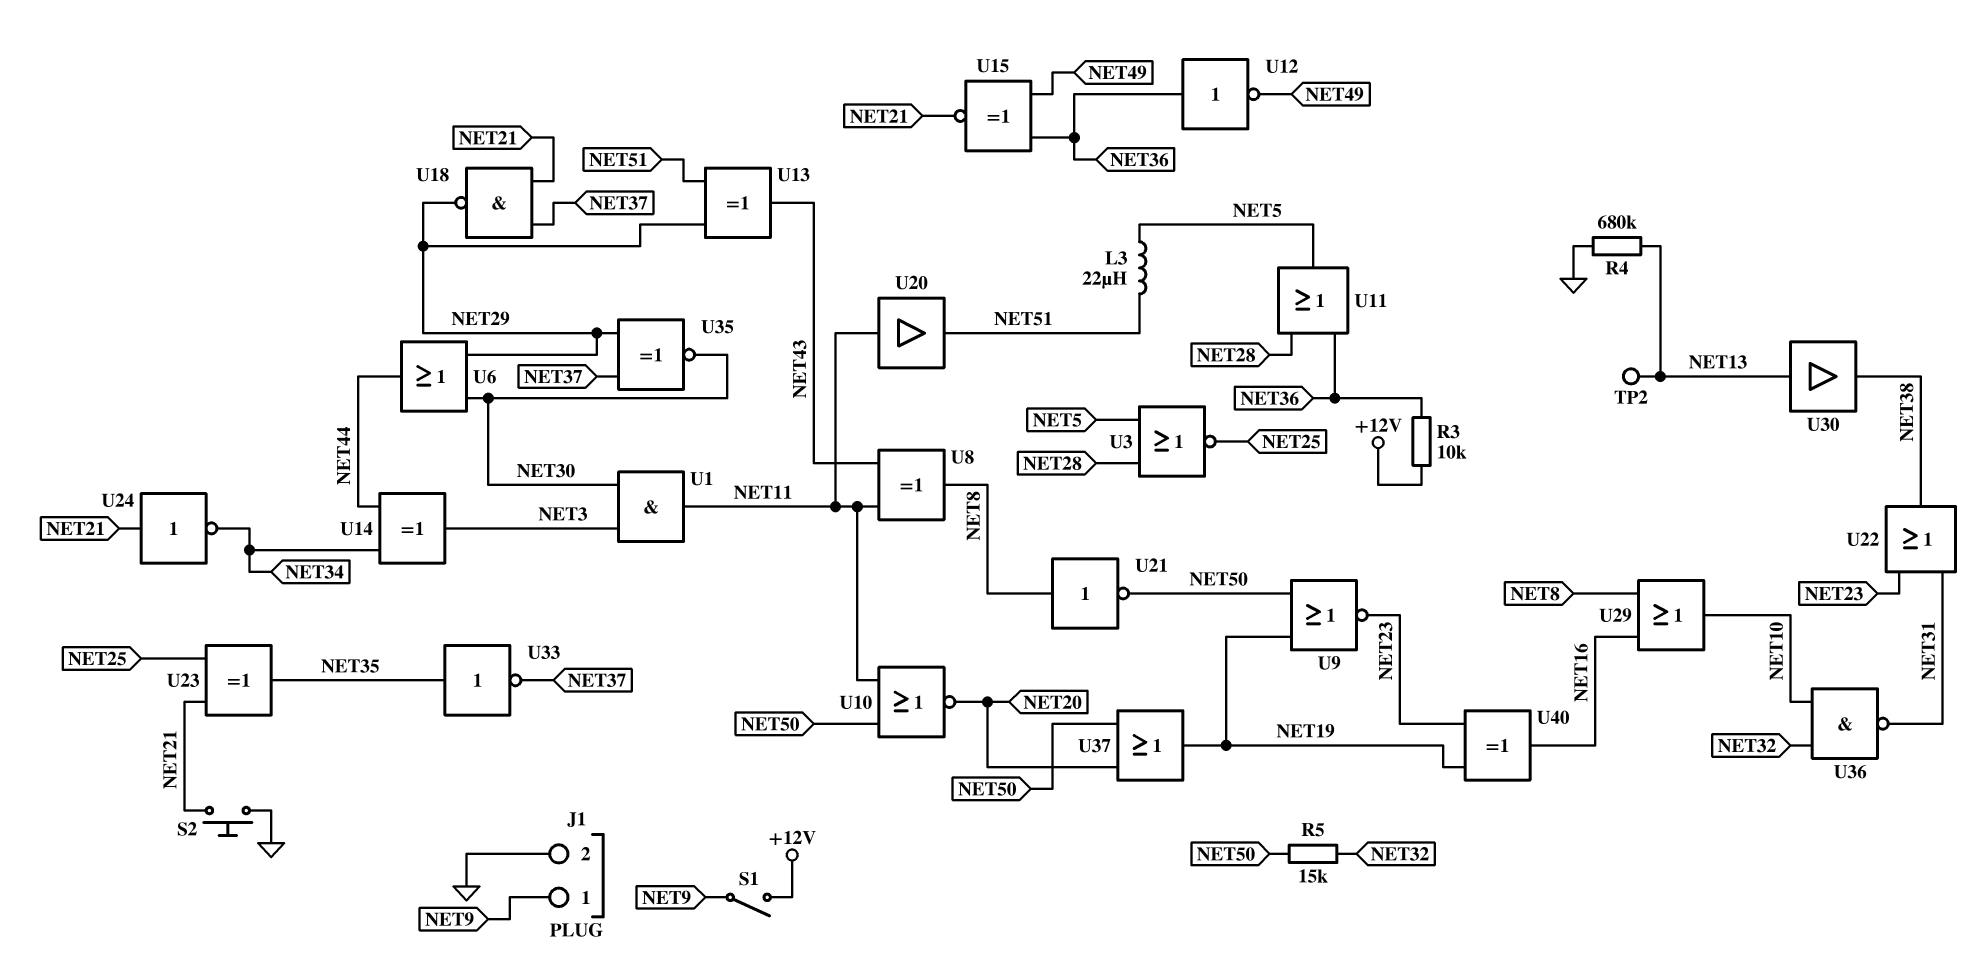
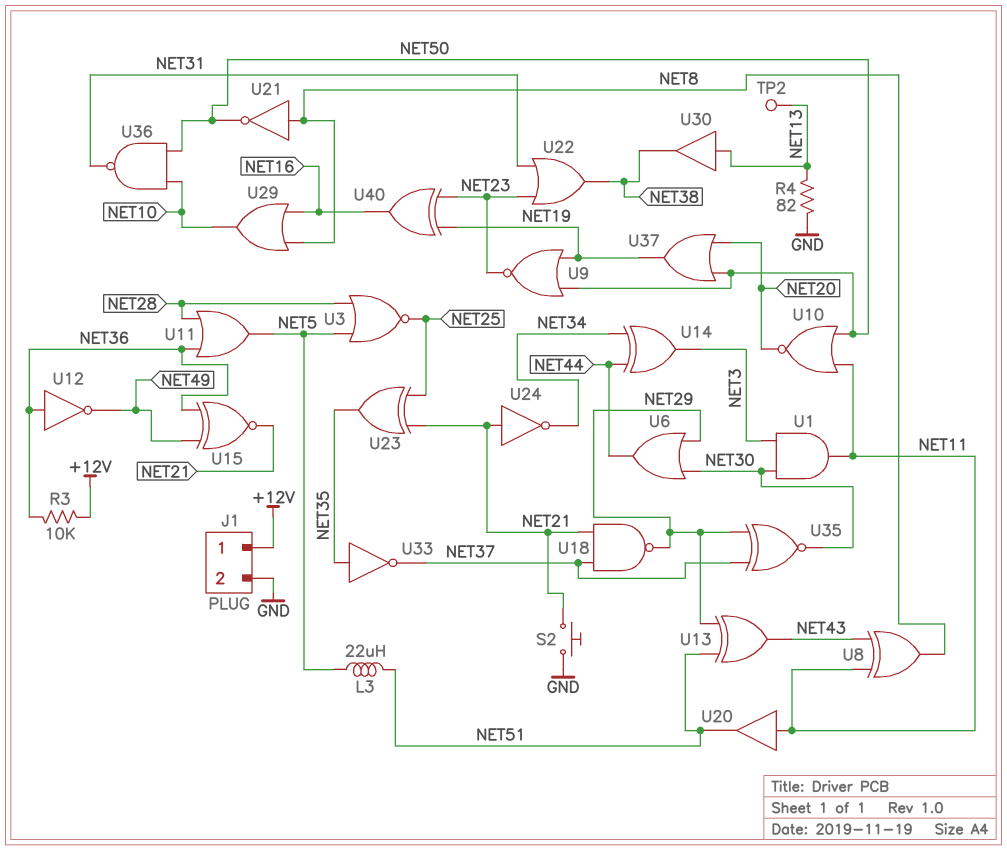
J1 pin 1: NET9 -> +12V
R4: 680k (GND, NET13) -> 82 (GND, NET13)
R5: 15k (NET32, NET50) -> none
S1: switch (+12V, NET9) -> none
U36: NAND (in NET10, in NET32, out NET31) -> NAND (in NET10, in NET50, out NET31)

